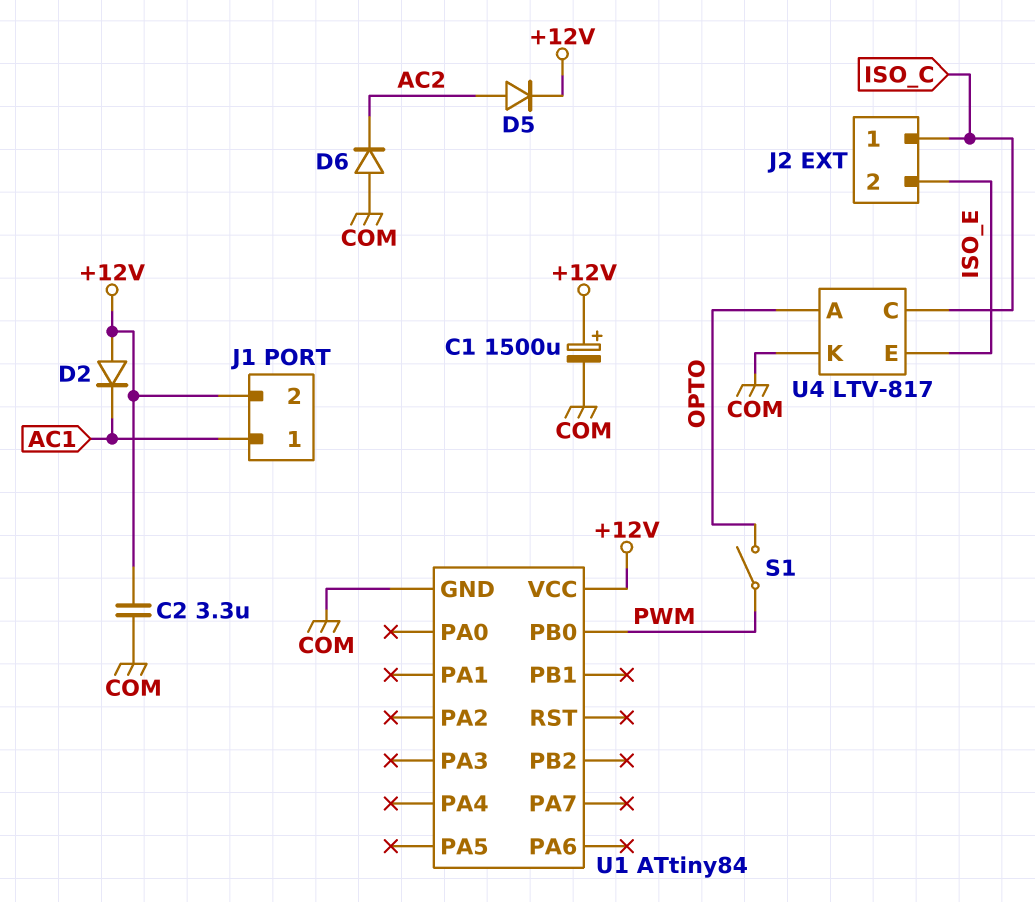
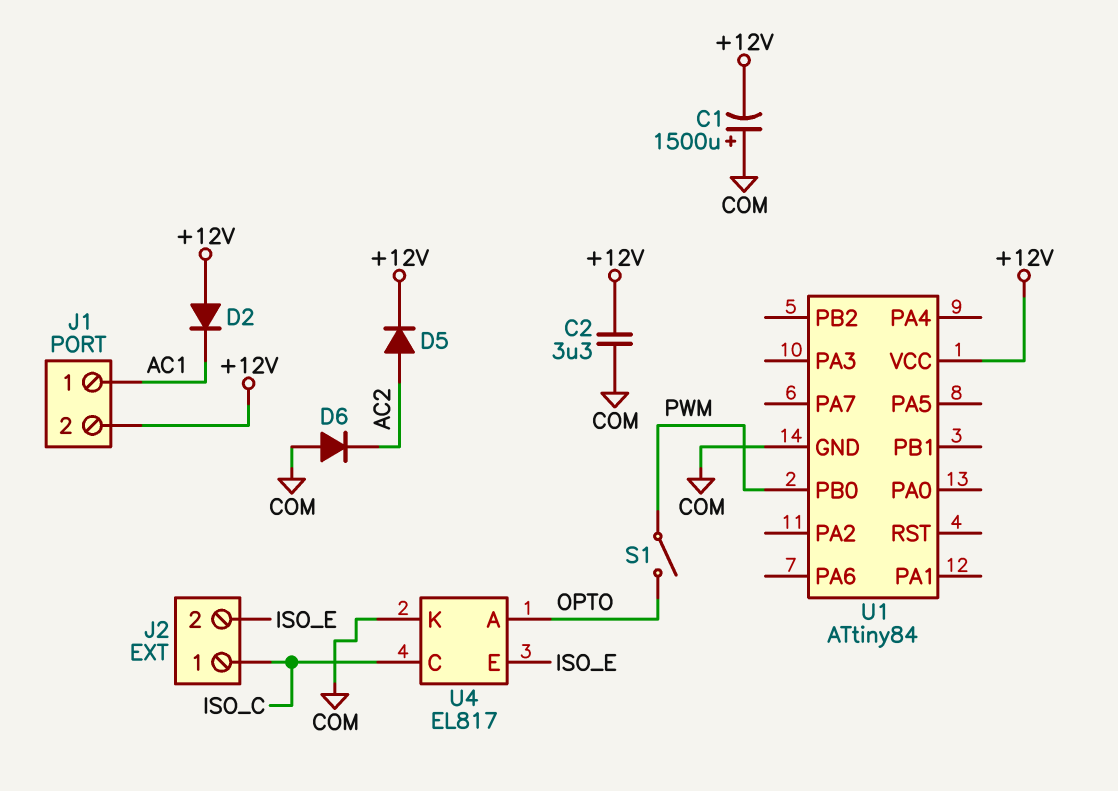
C1: 1500uF (plus +12V, minus COM) -> 1500uF (plus COM, minus +12V)
U4: LTV-817 -> EL817

